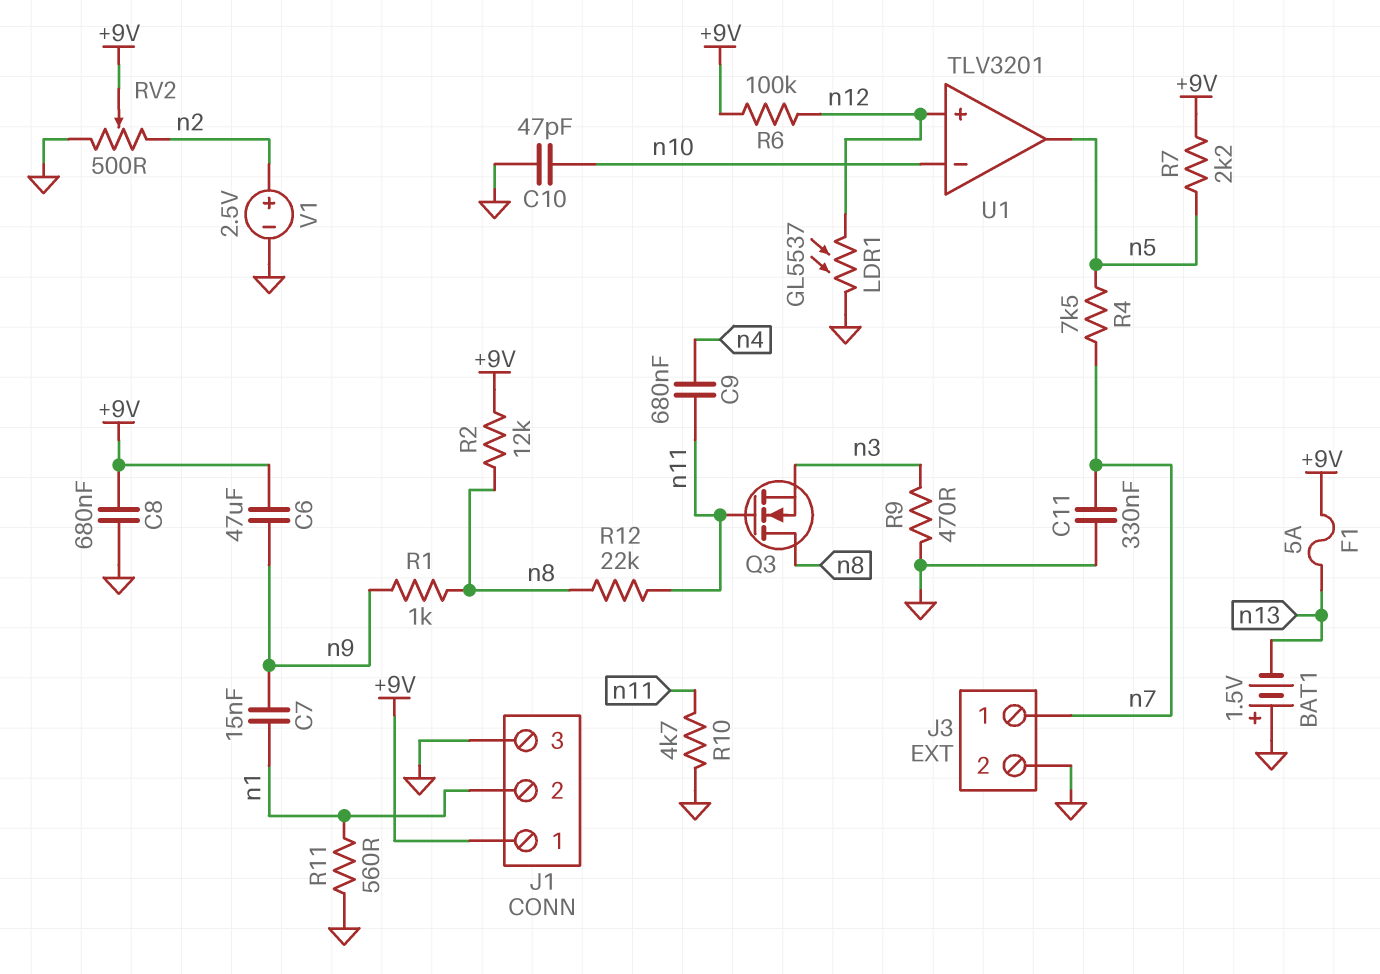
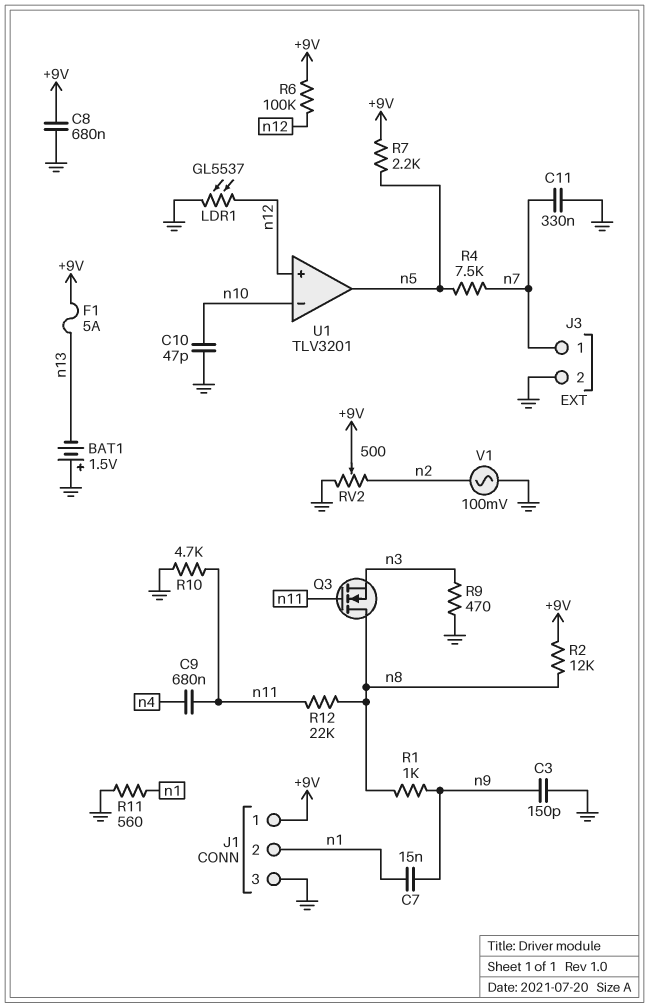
C3: none -> 150pF (GND, n9)
C6: 47uF (+9V, n9) -> none
V1: 2.5V (plus n2, minus GND) -> AC 100mV (GND, n2)

